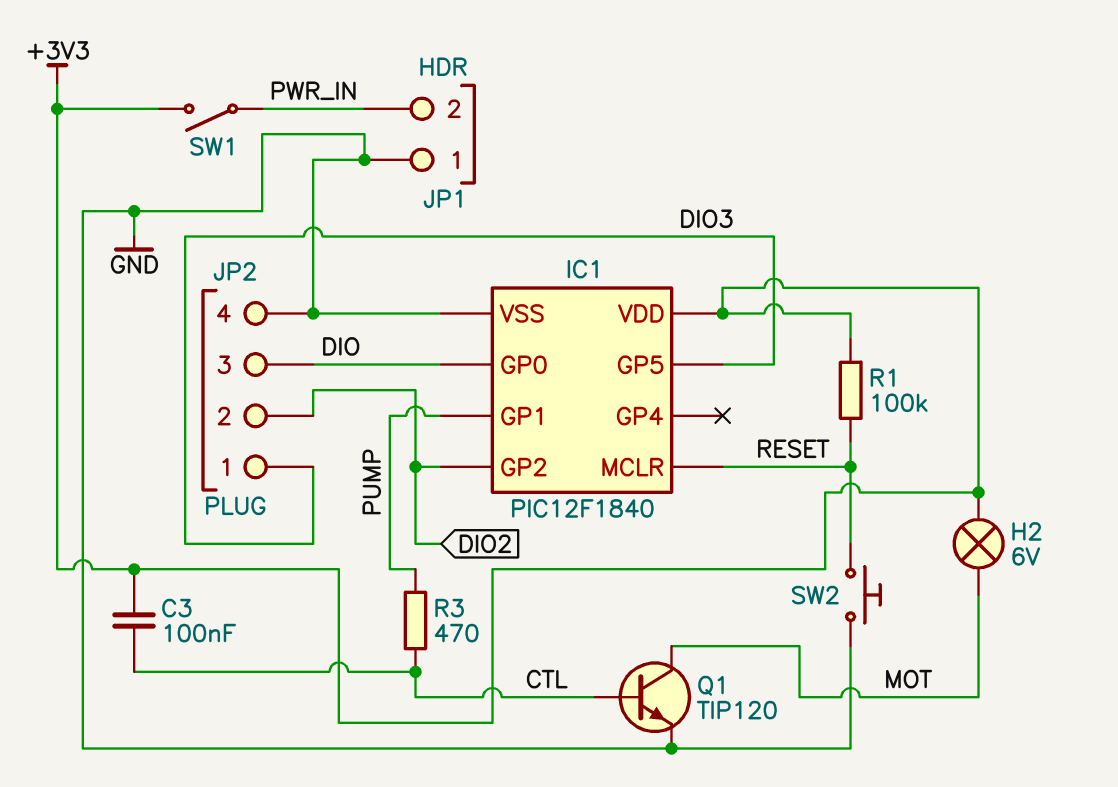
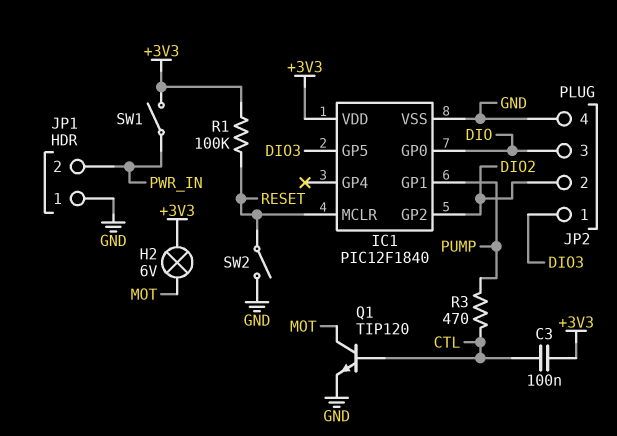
SW2: button (GND, RESET) -> switch (GND, RESET)

